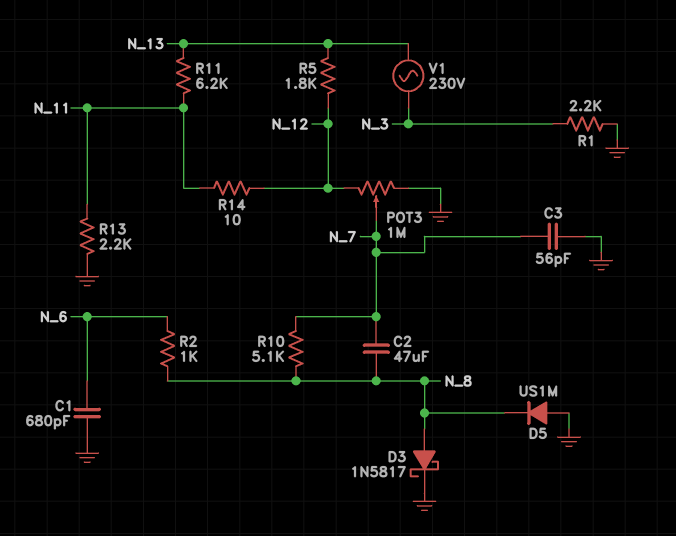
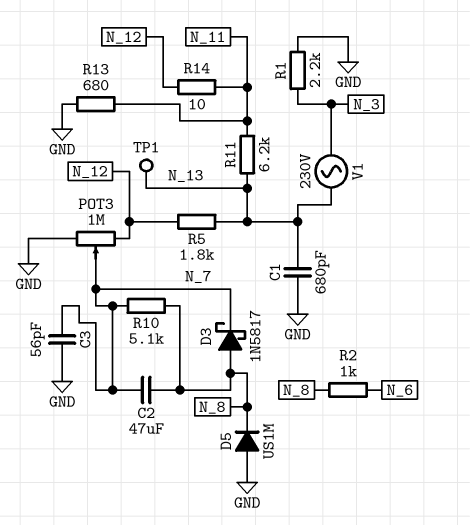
C1: 680pF (GND, N_6) -> 680pF (GND, N_13)
D3: schottky 1N5817 (A N_8, K GND) -> schottky 1N5817 (A N_8, K N_7)
R13: 2.2k (GND, N_11) -> 680 (GND, N_11)
TP1: none -> test point (N_13)

